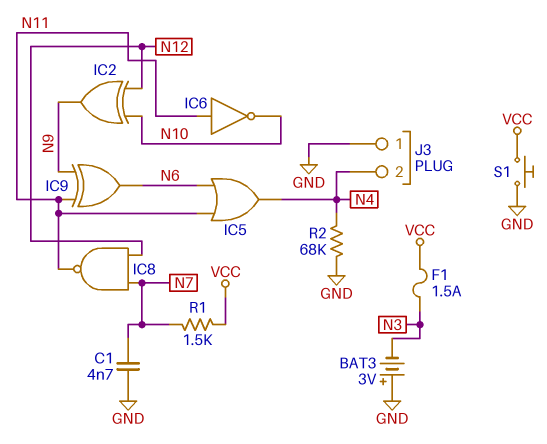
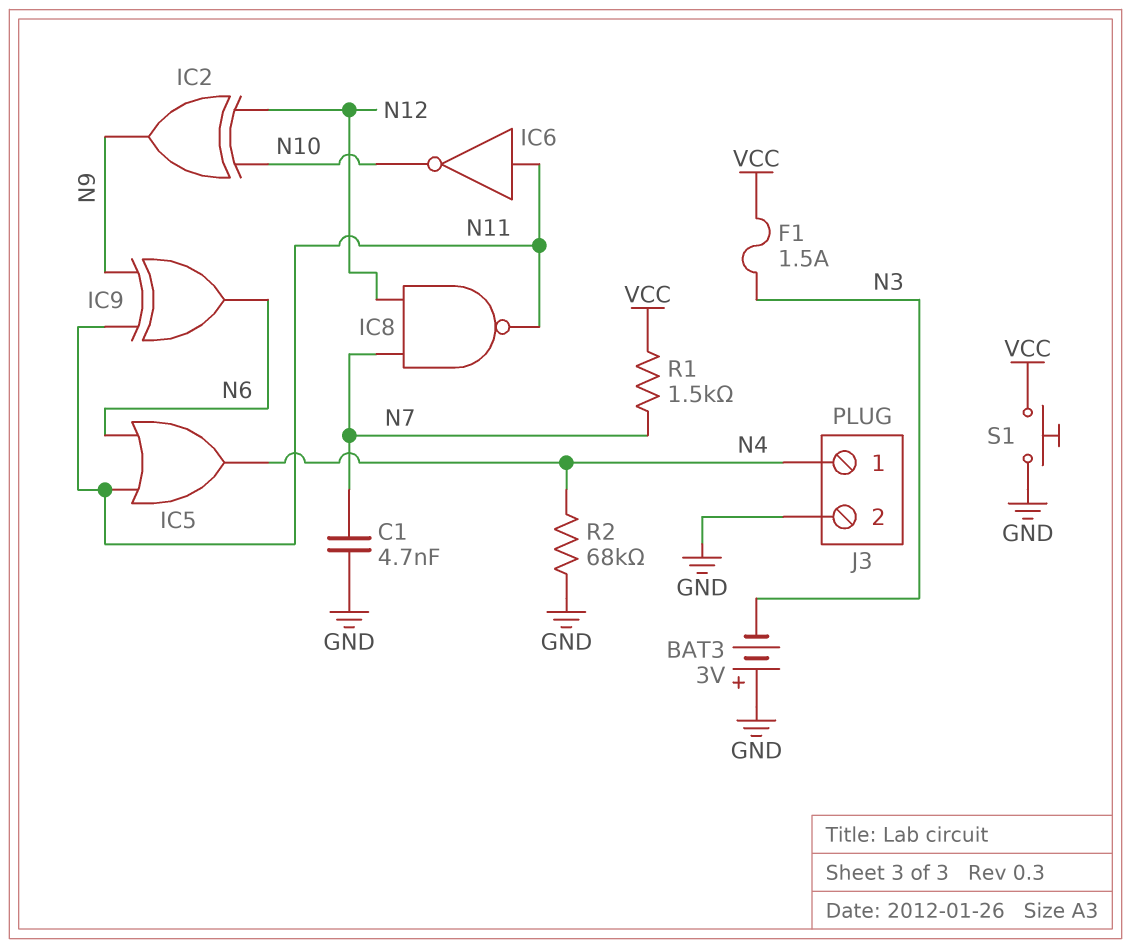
J3 pin 1: GND -> N4
J3 pin 2: N4 -> GND

